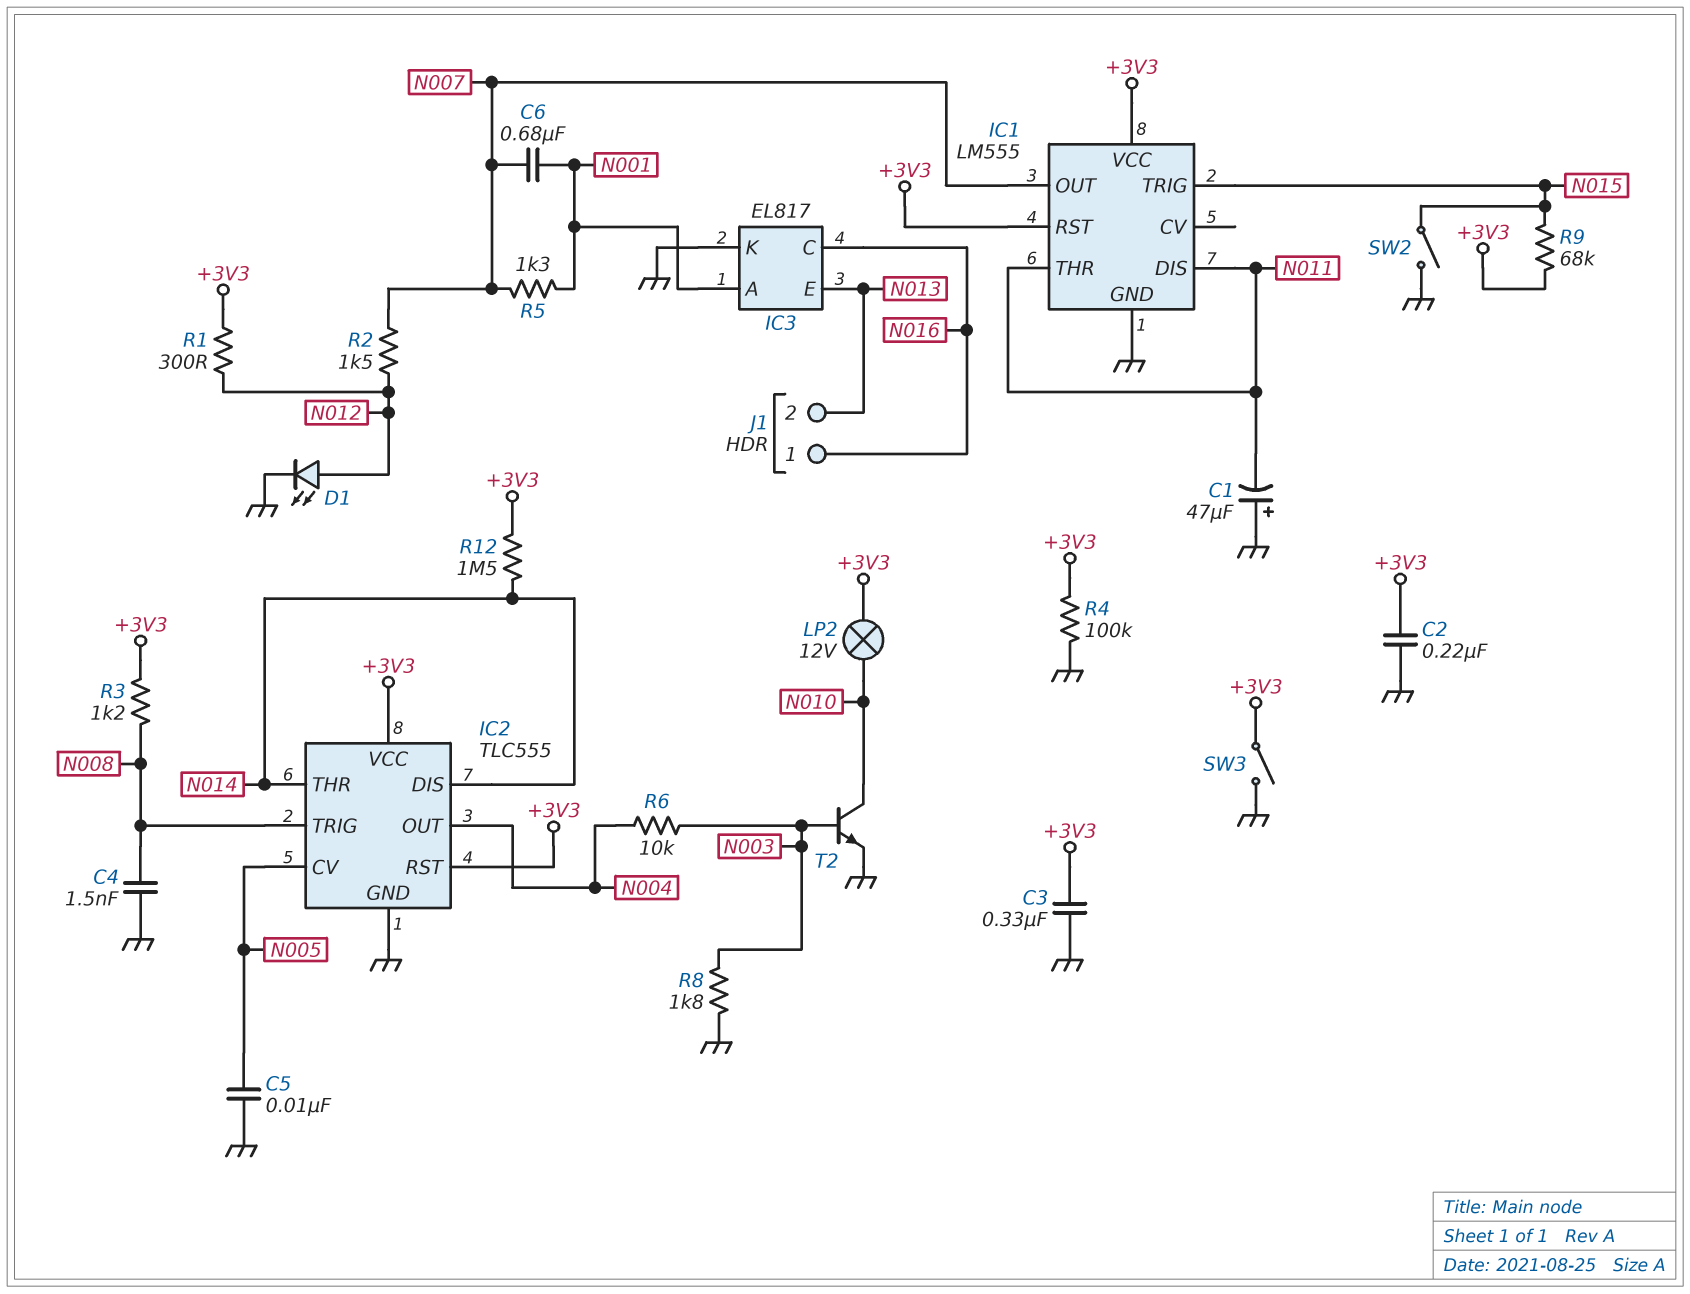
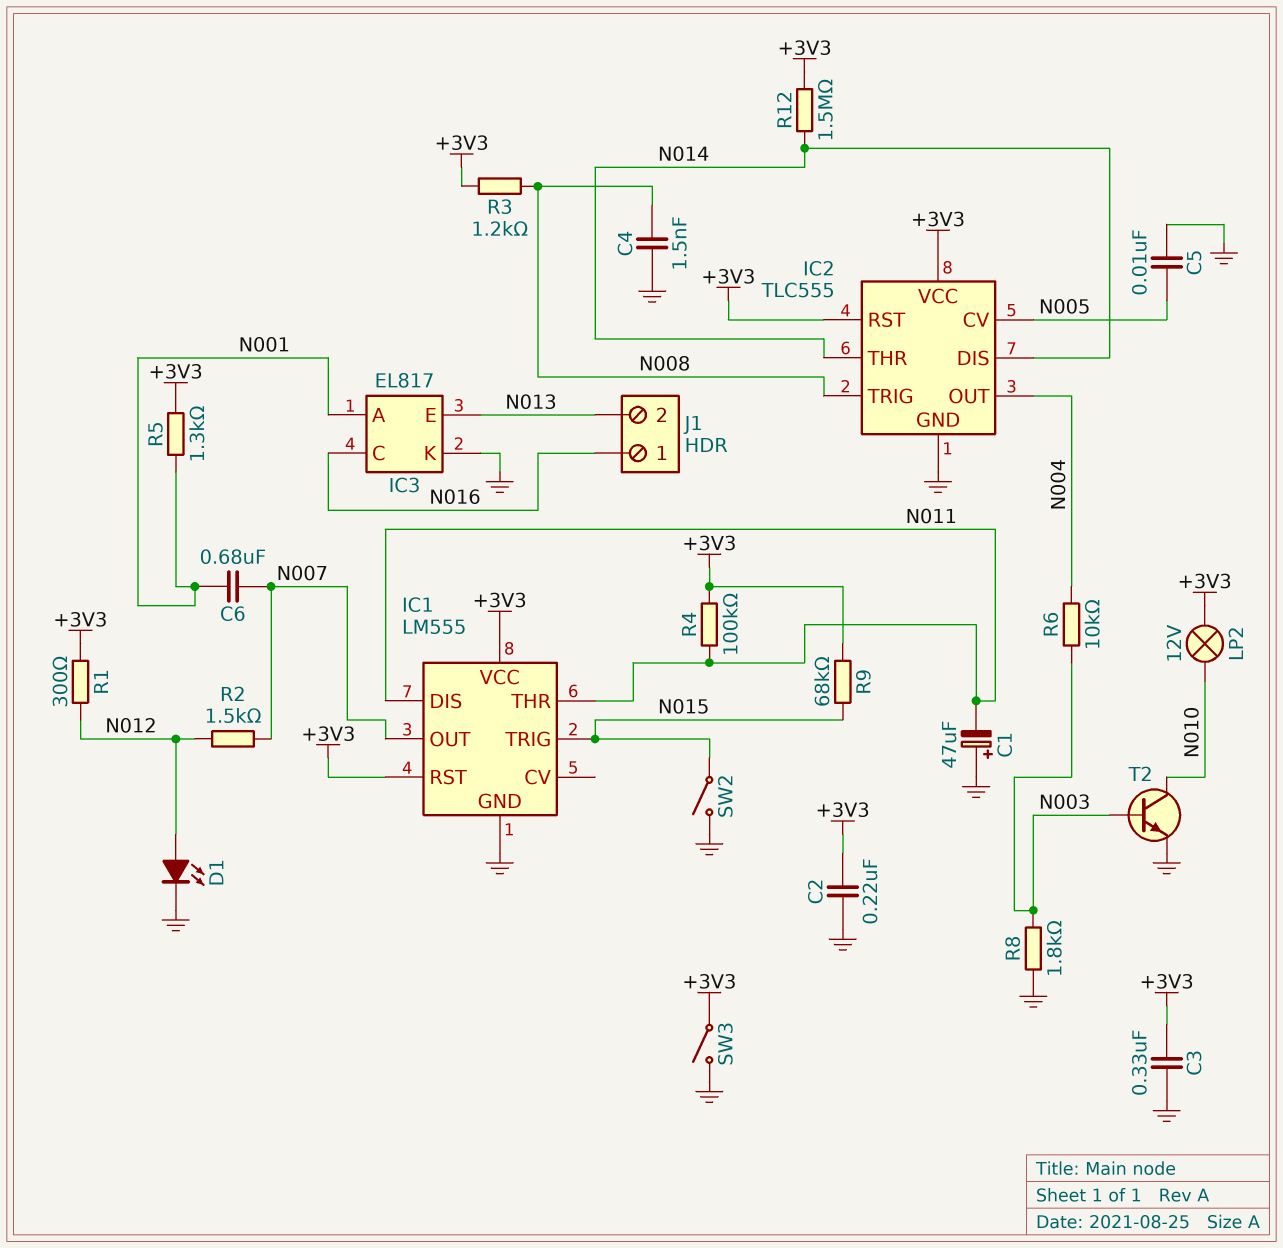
R4: 100k (+3V3, GND) -> 100k (+3V3, N011)
R5: 1.3k (N001, N007) -> 1.3k (+3V3, N001)

